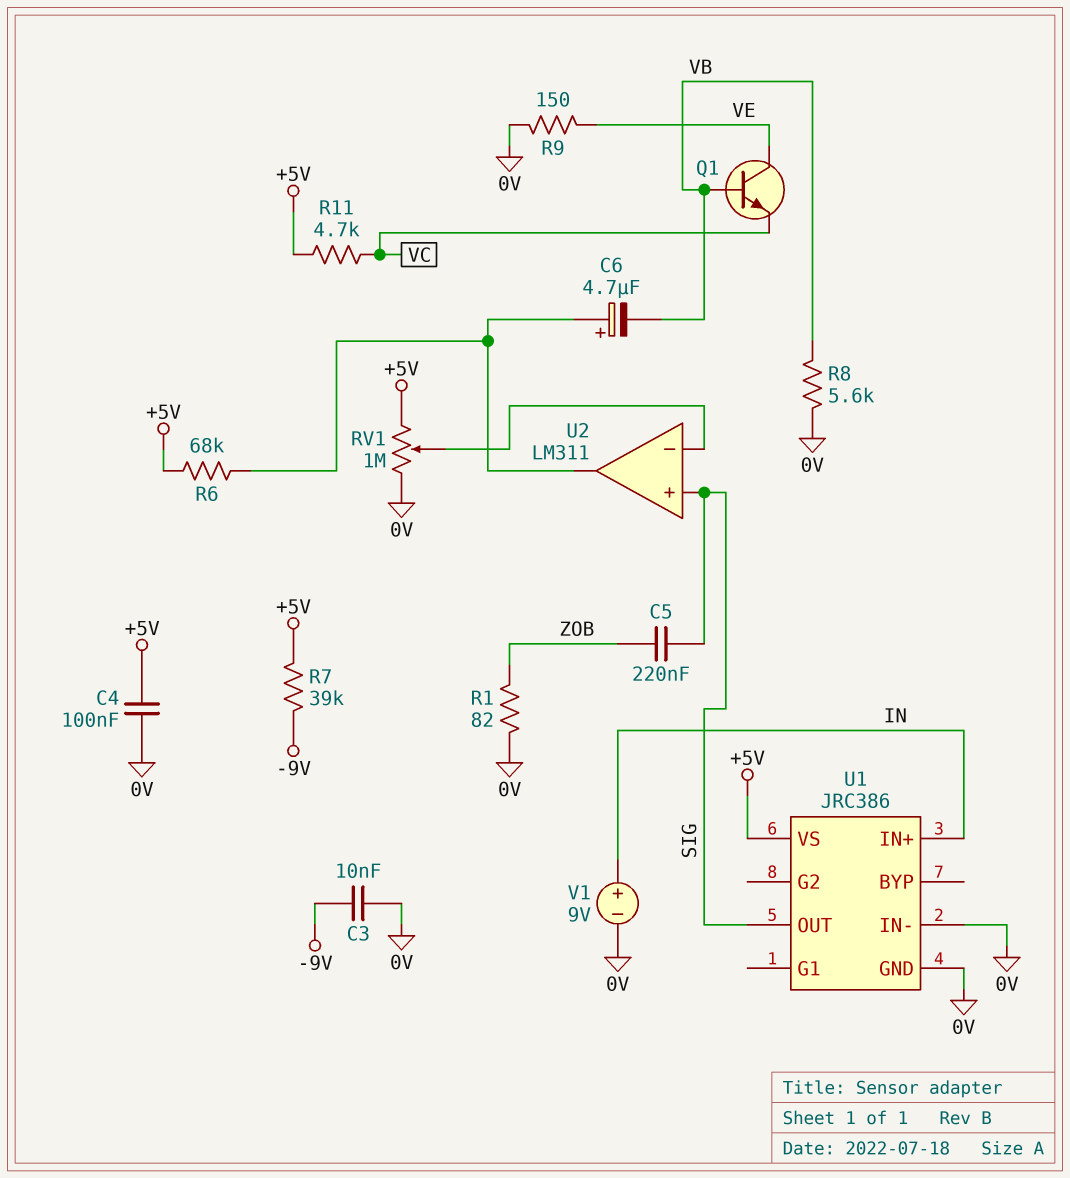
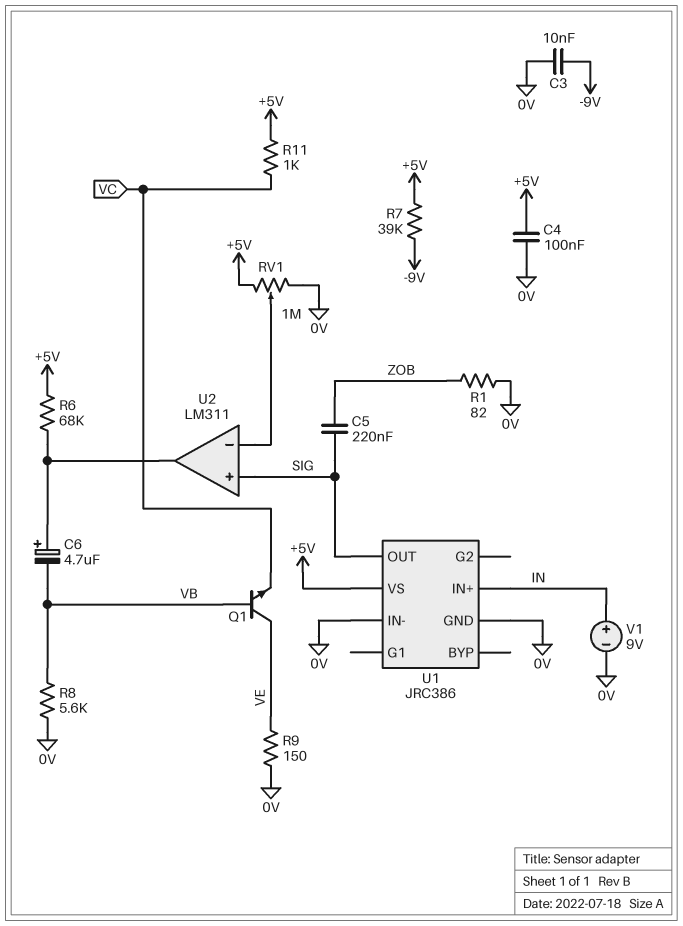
R11: 4.7k (+5V, VC) -> 1k (+5V, VC)

